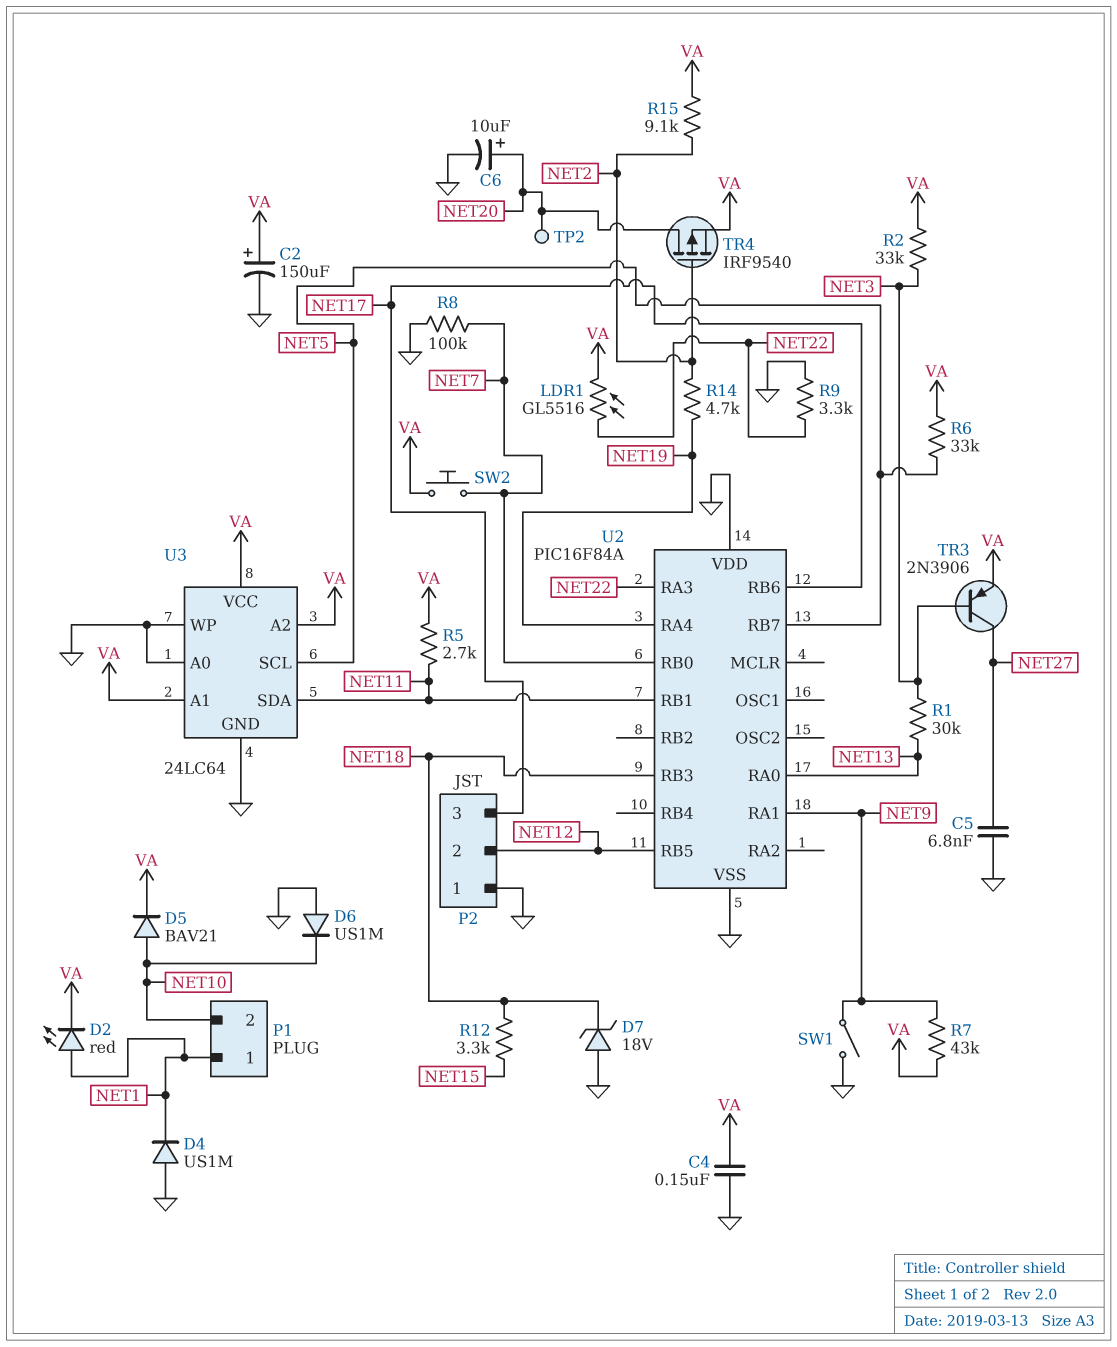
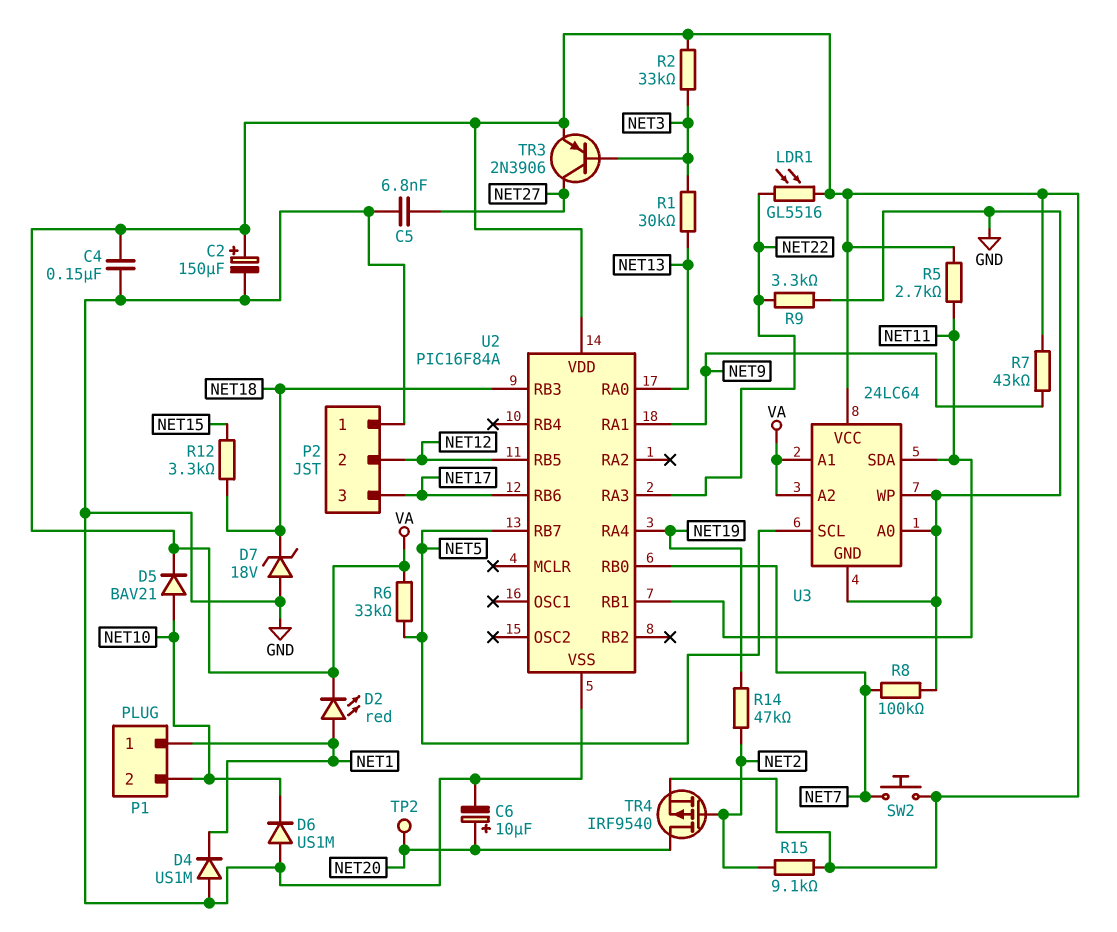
R14: 4.7k (NET2, NET19) -> 47k (NET2, NET19)
SW1: switch (GND, NET9) -> none
U2 pin VDD: GND -> VA

